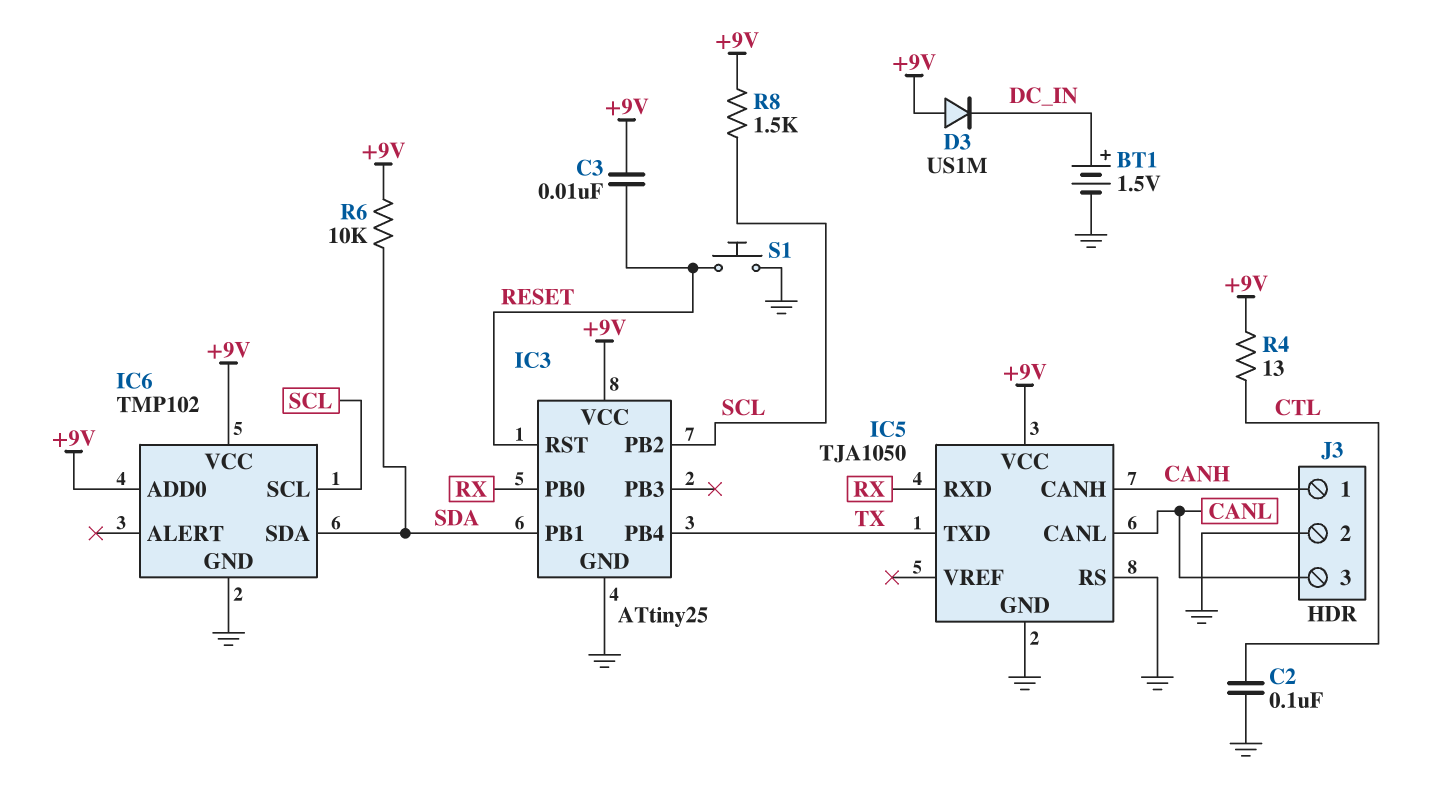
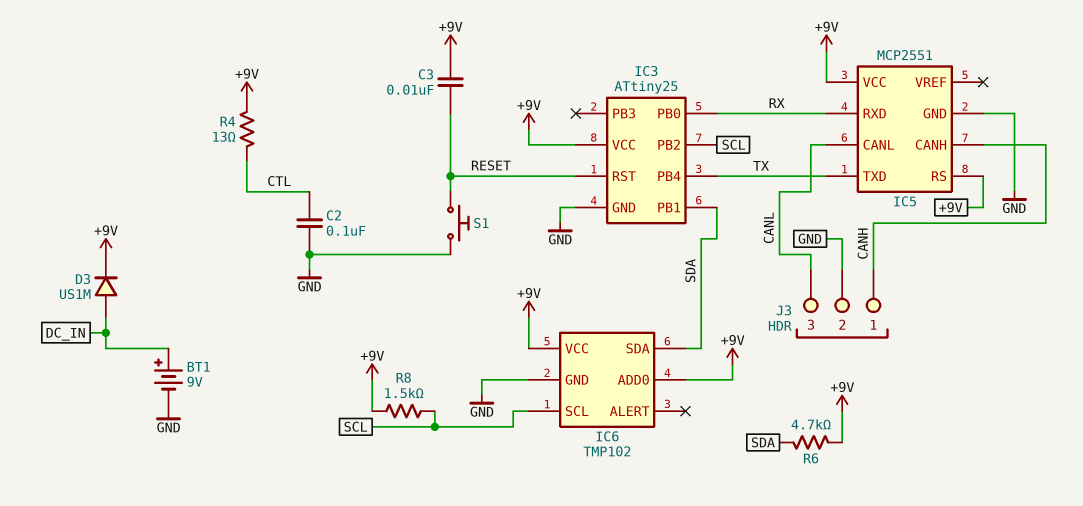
BT1: 1.5V (plus DC_IN, minus GND) -> 9V (plus DC_IN, minus GND)
D3: diode US1M (A +9V, K DC_IN) -> diode US1M (A DC_IN, K +9V)
IC5: TJA1050 -> MCP2551
IC5 pin RS: GND -> +9V
R6: 10k (+9V, SDA) -> 4.7k (+9V, SDA)

